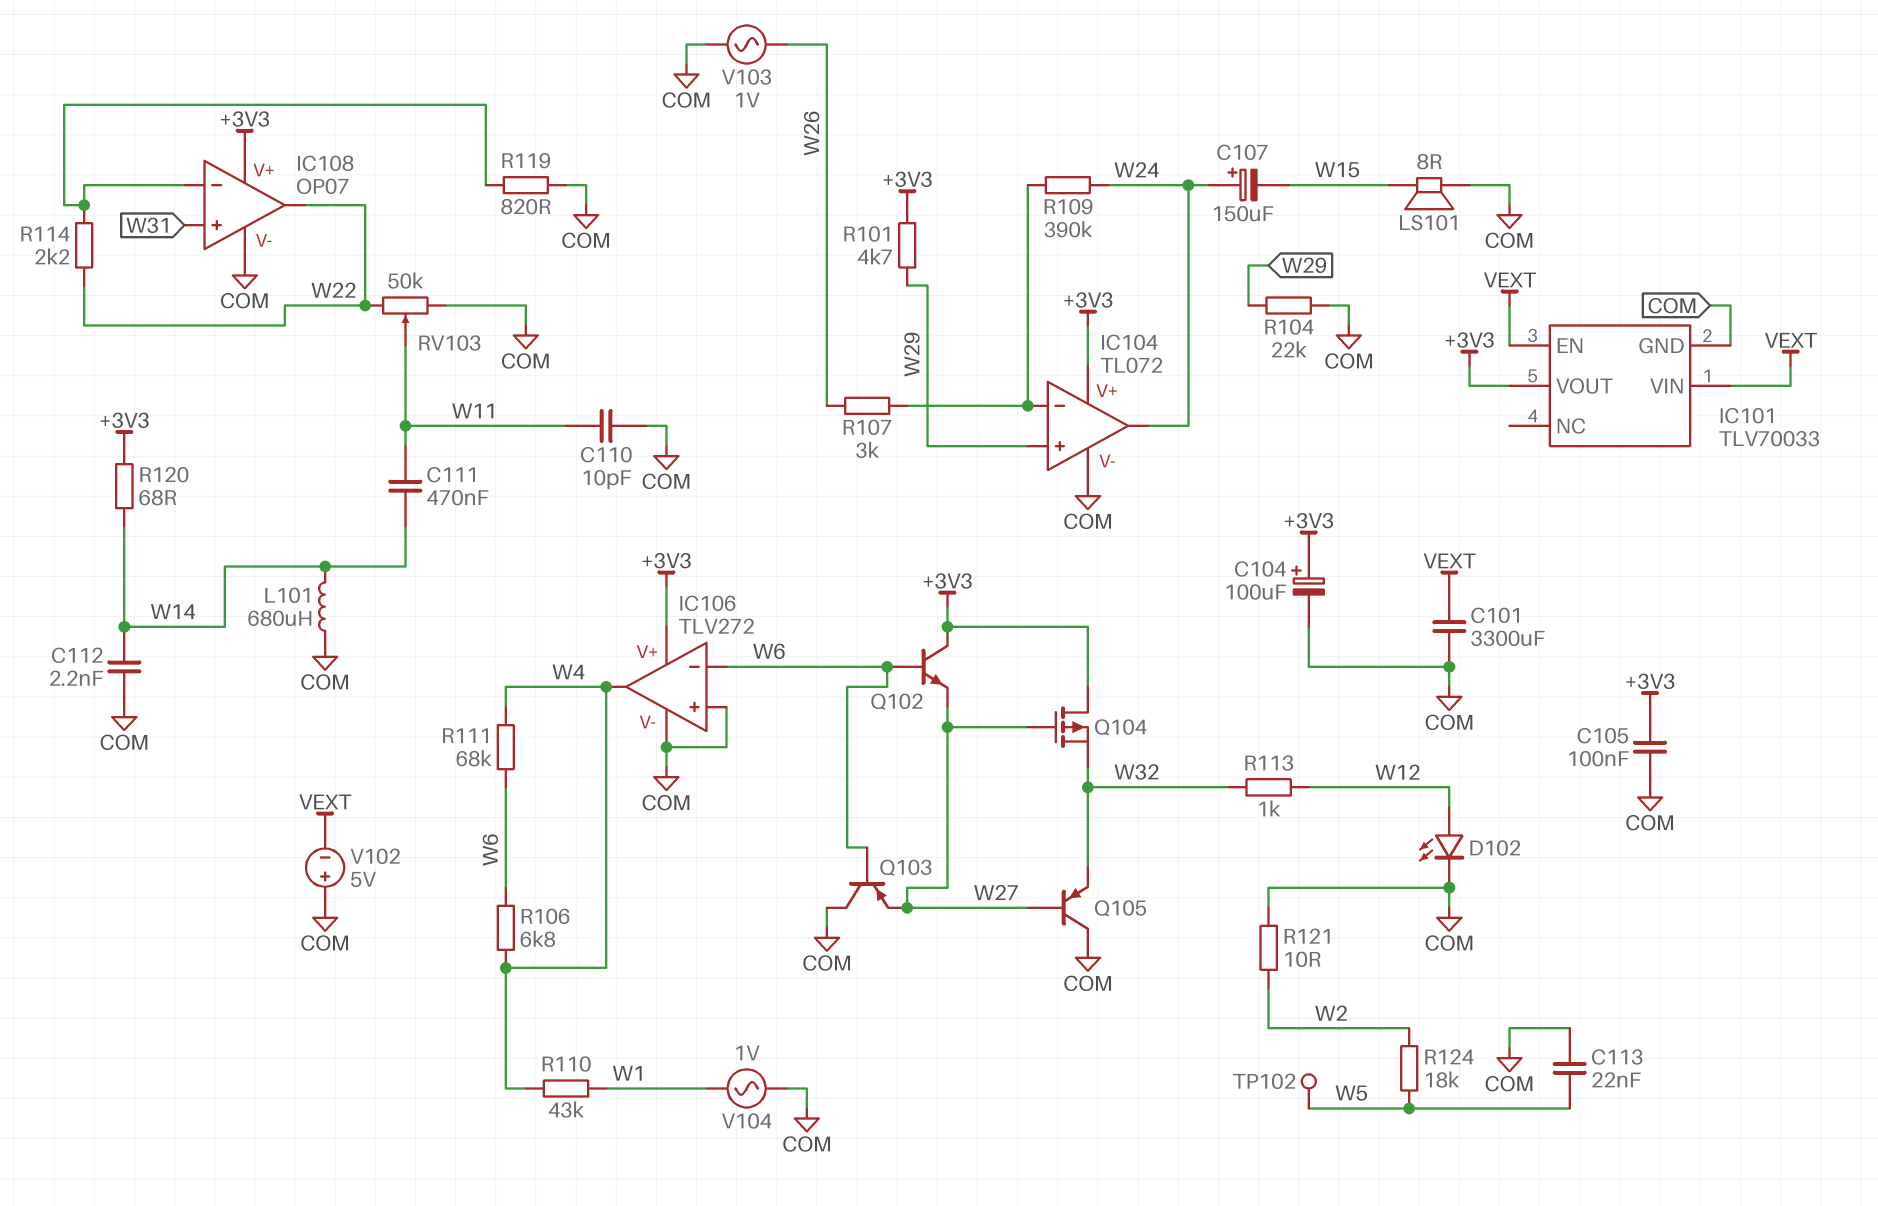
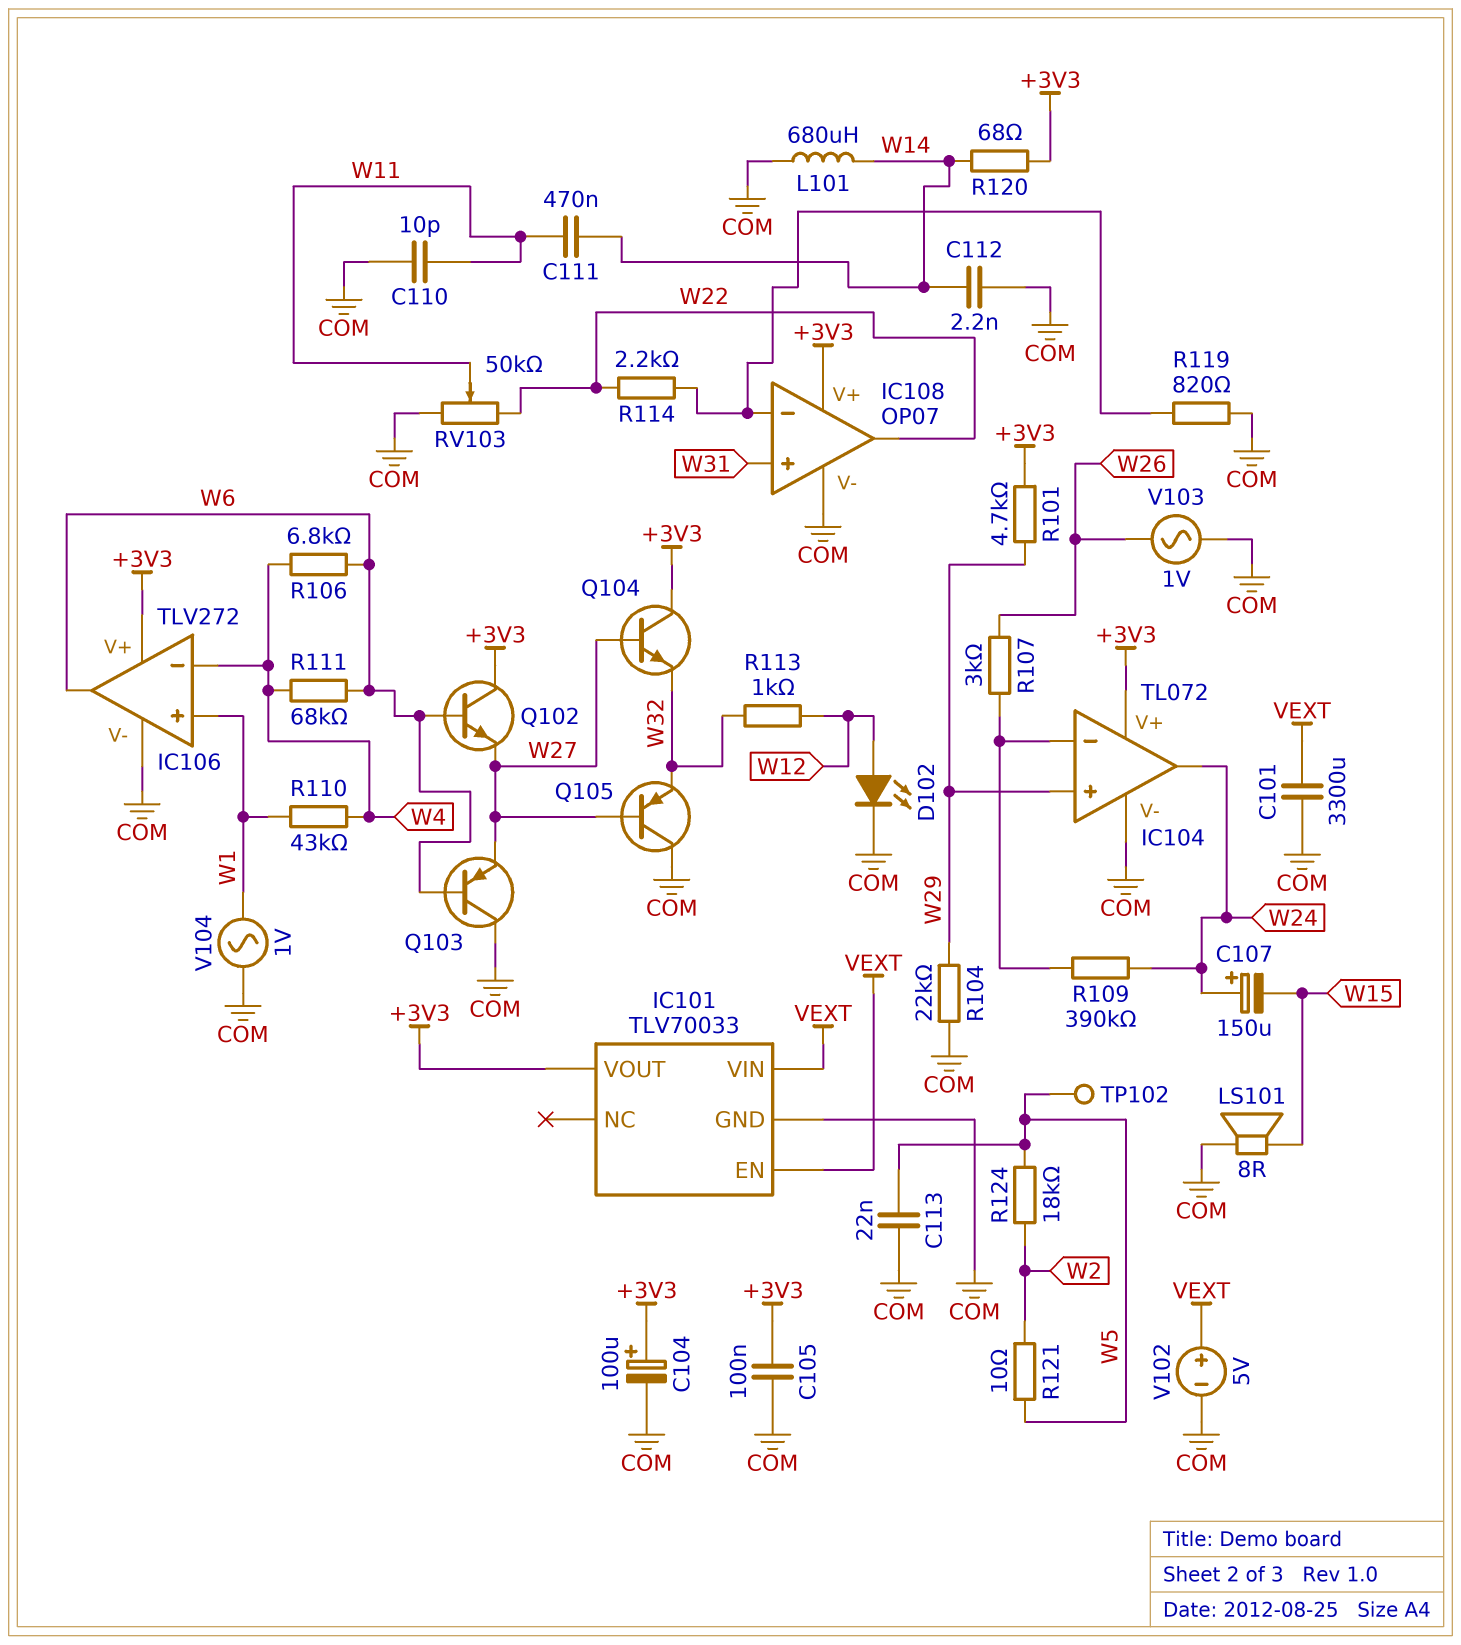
IC106 pin in+: COM -> W1
IC106 pin in-: W6 -> W4
IC106 pin out: W4 -> W6
Q104: PMOS (G W27, D +3V3, S W32) -> NPN (B W27, C +3V3, E W32)
R121: 10 (COM, W2) -> 10 (W2, W5)
V102: 5V (plus COM, minus VEXT) -> 5V (plus VEXT, minus COM)

